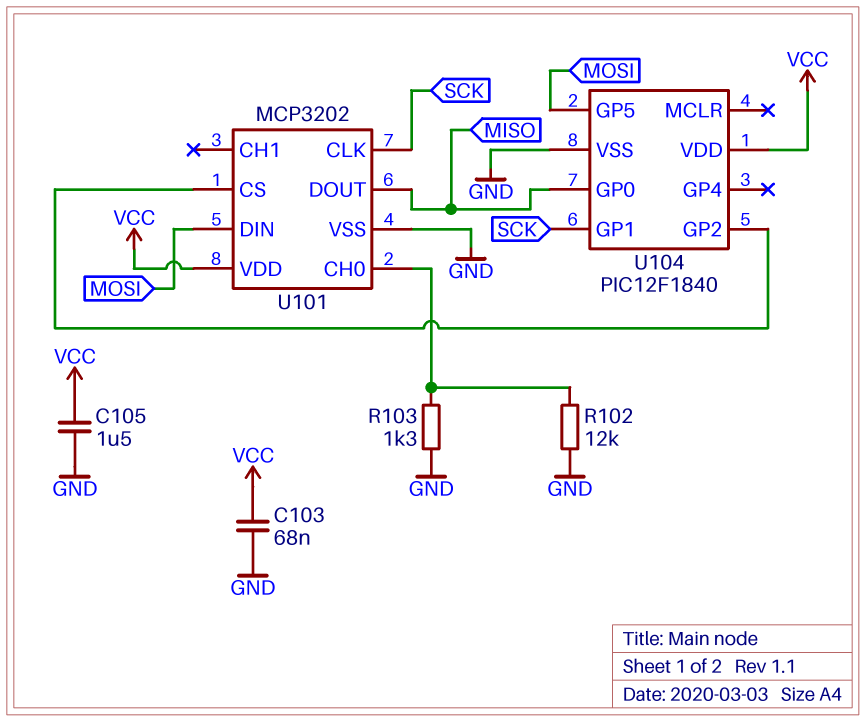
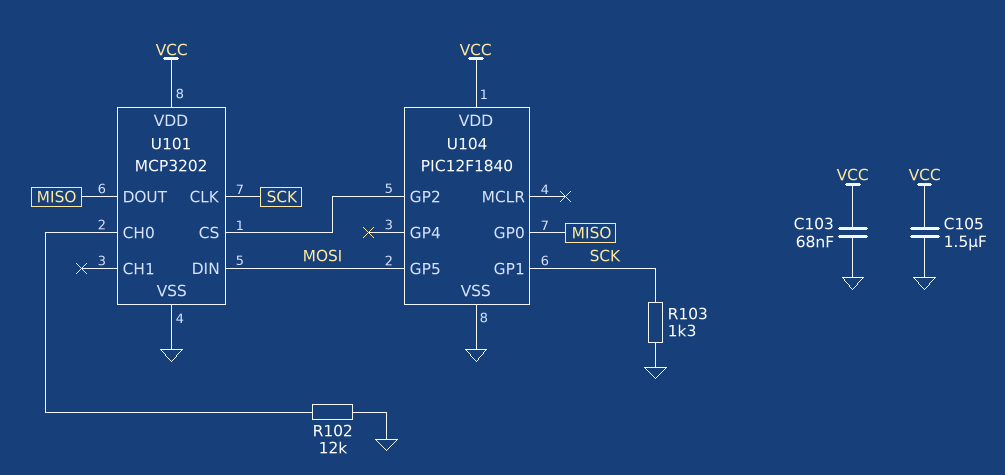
R103: 1.3k (GND, U101/CH0) -> 1.3k (GND, SCK)

